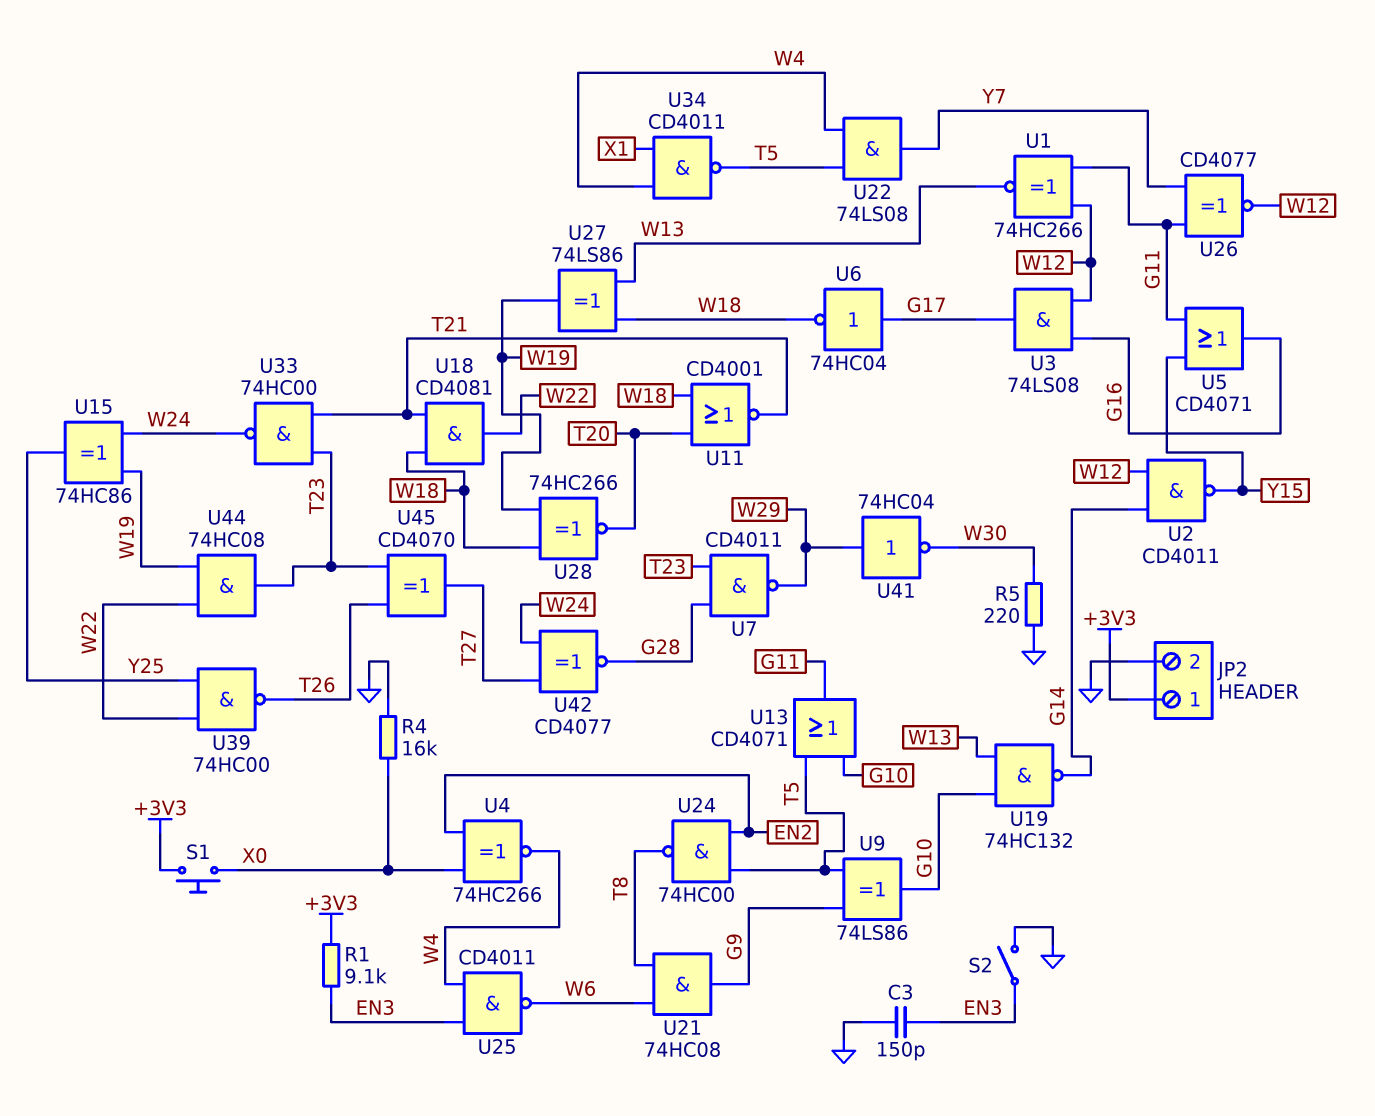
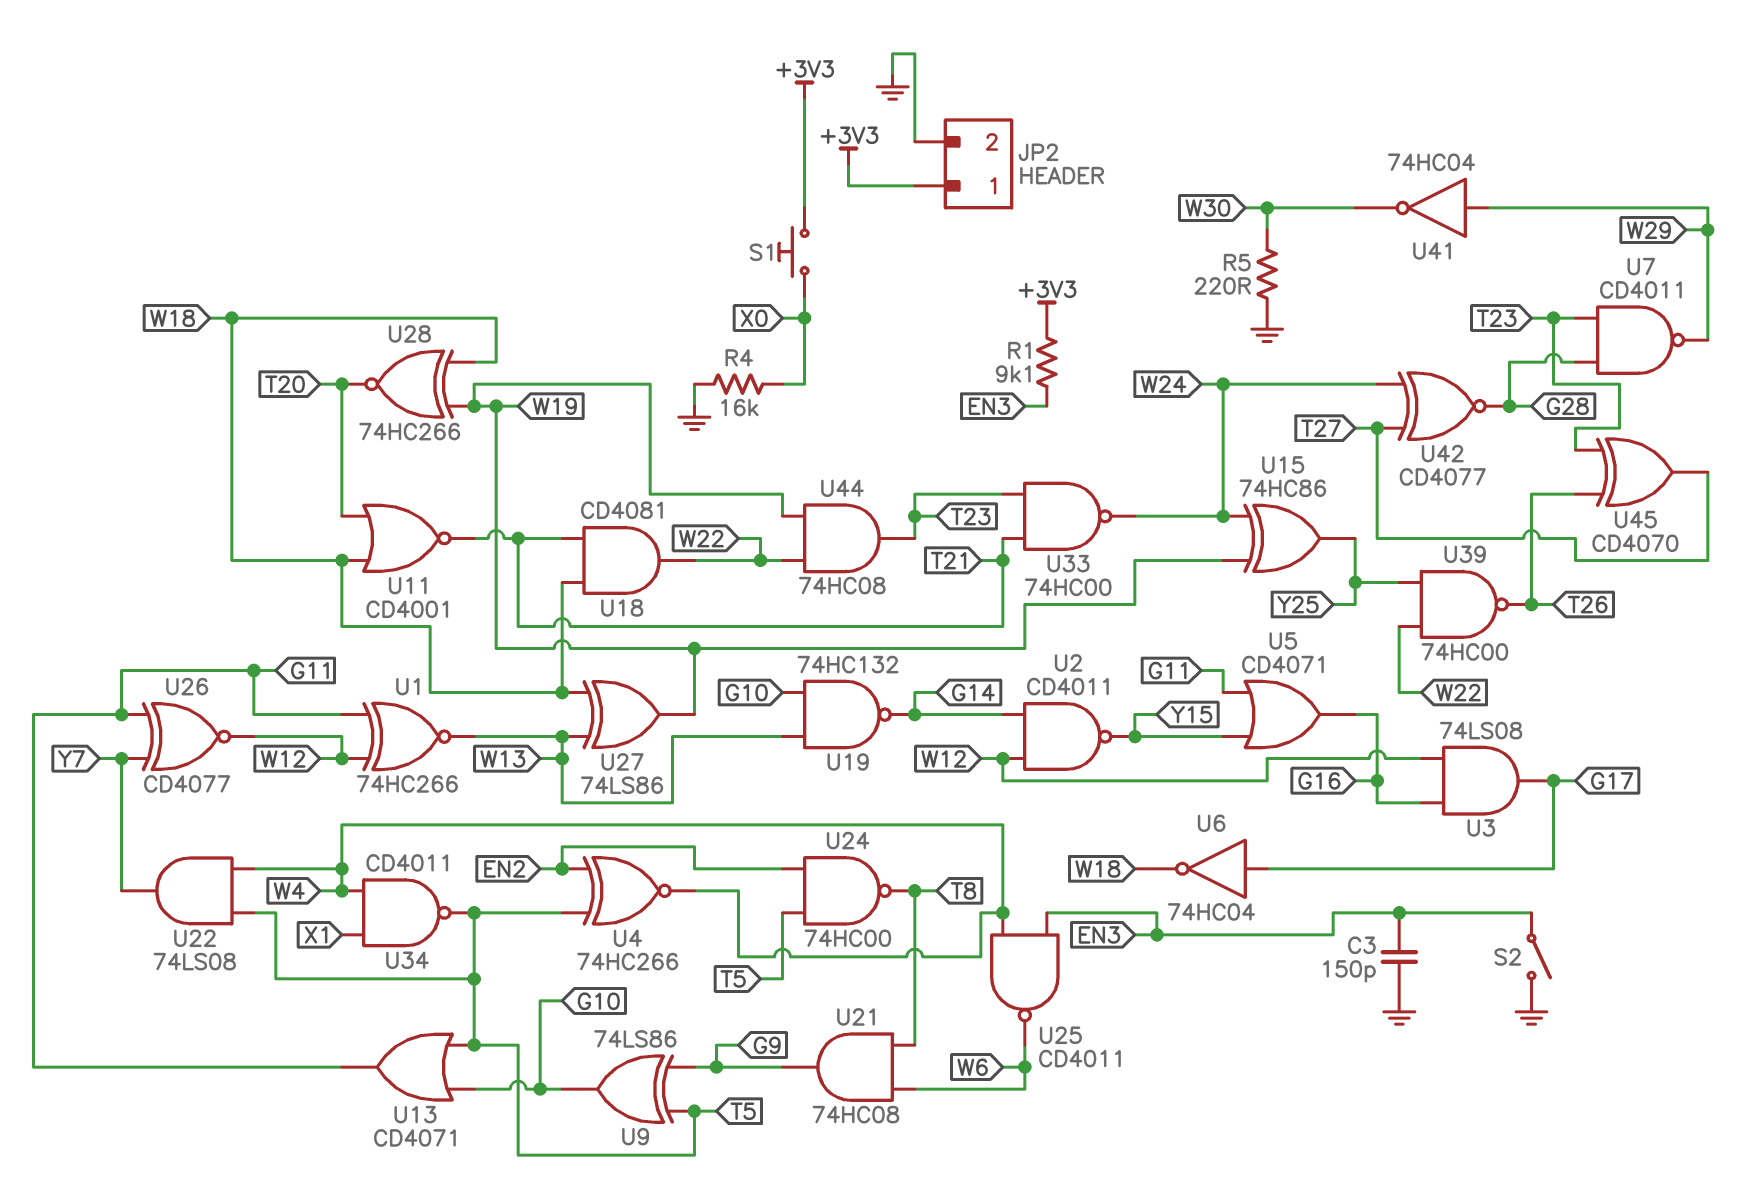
U4: XNOR 74HC266 (in EN2, in X0, out W4) -> XNOR 74HC266 (in EN2, in T5, out W4)

